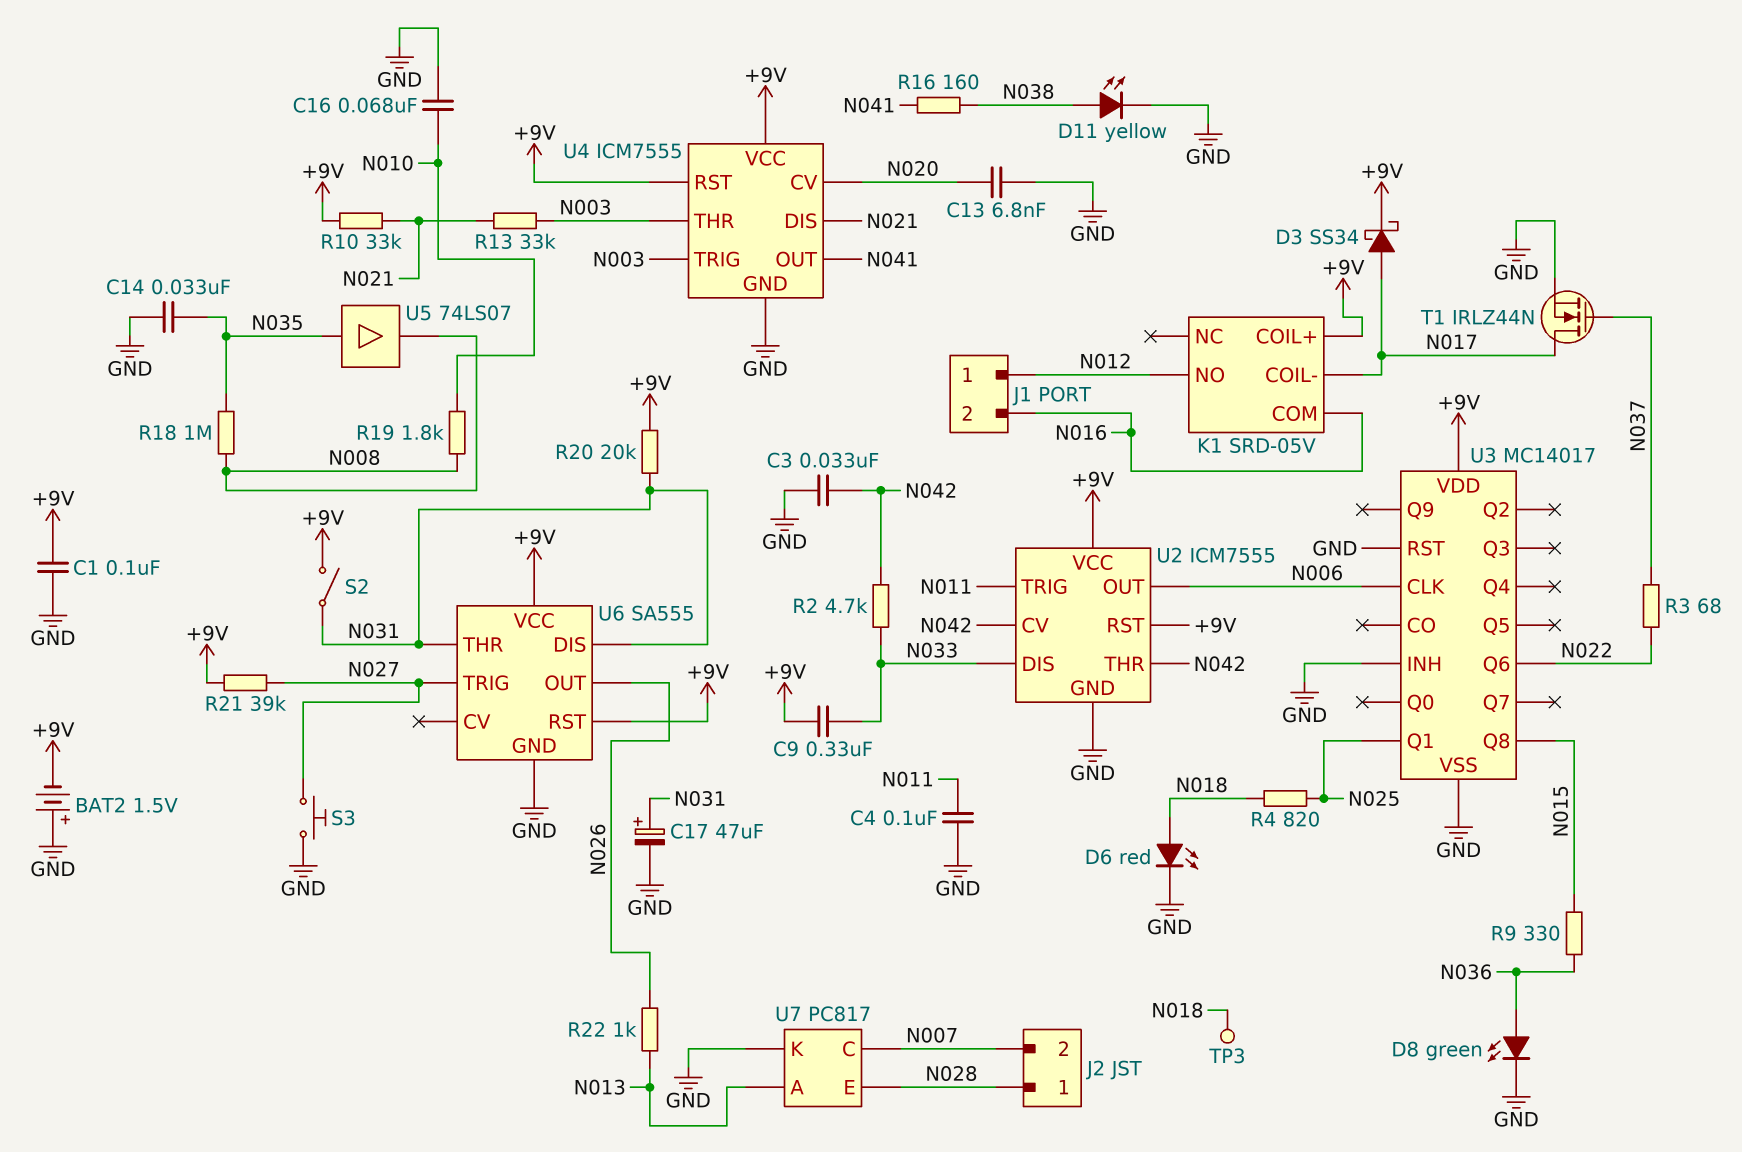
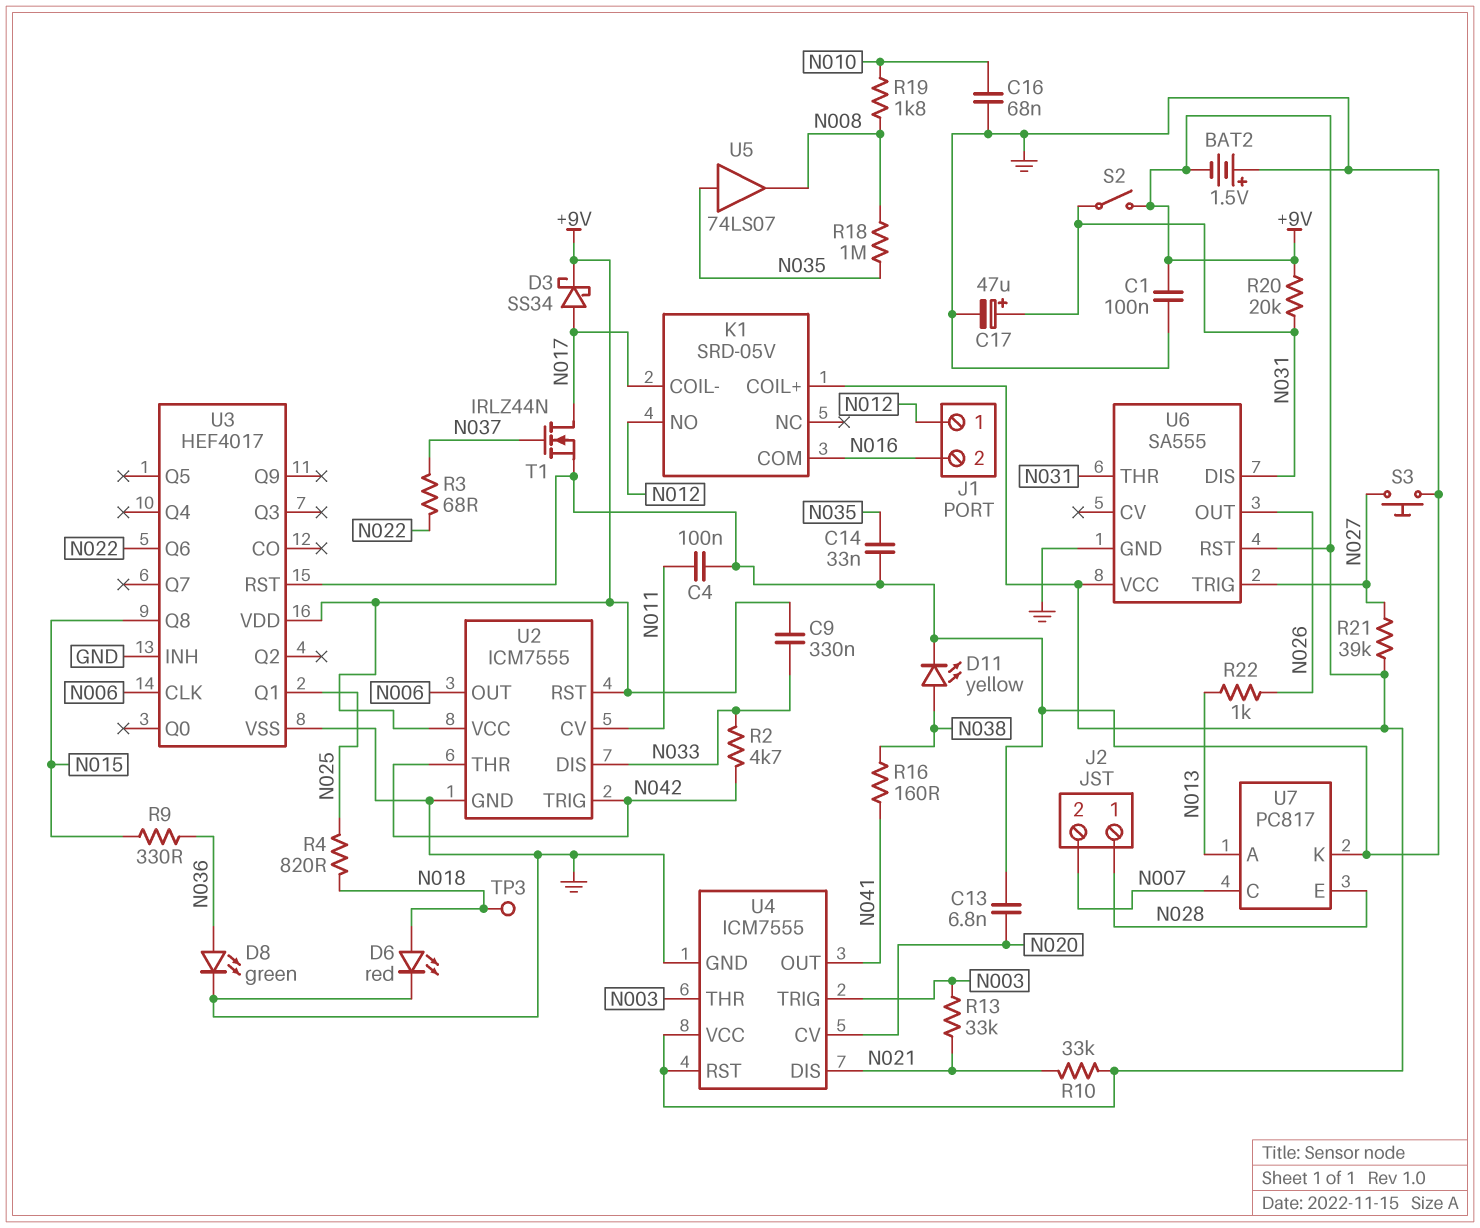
C3: 33nF (GND, N042) -> none
U2 pin CV: N042 -> N011
U2 pin TRIG: N011 -> N042
U3: MC14017 -> HEF4017

